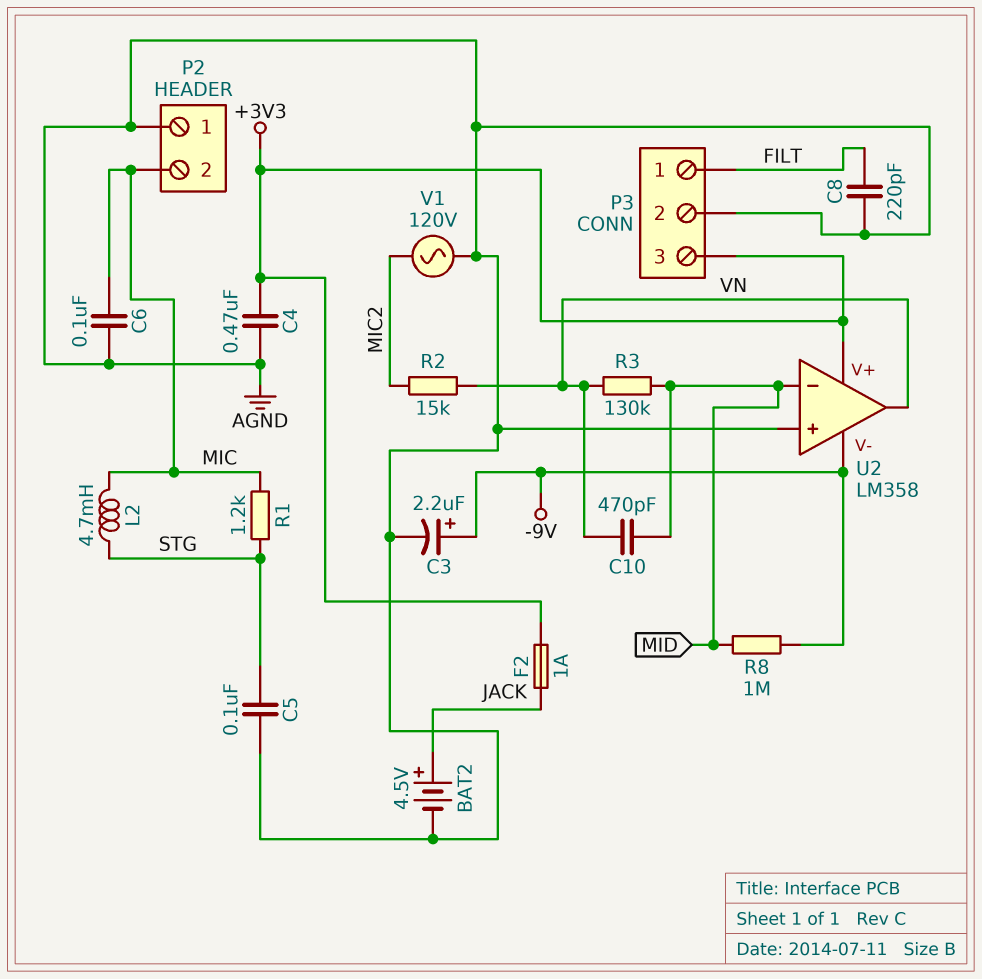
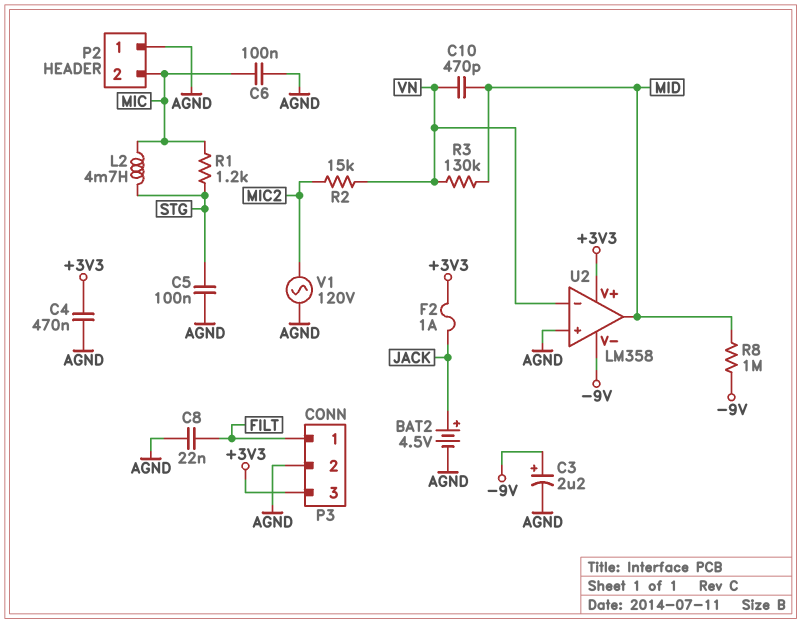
C8: 220pF (AGND, FILT) -> 22nF (AGND, FILT)
U2 pin in-: MID -> VN
U2 pin out: VN -> MID

